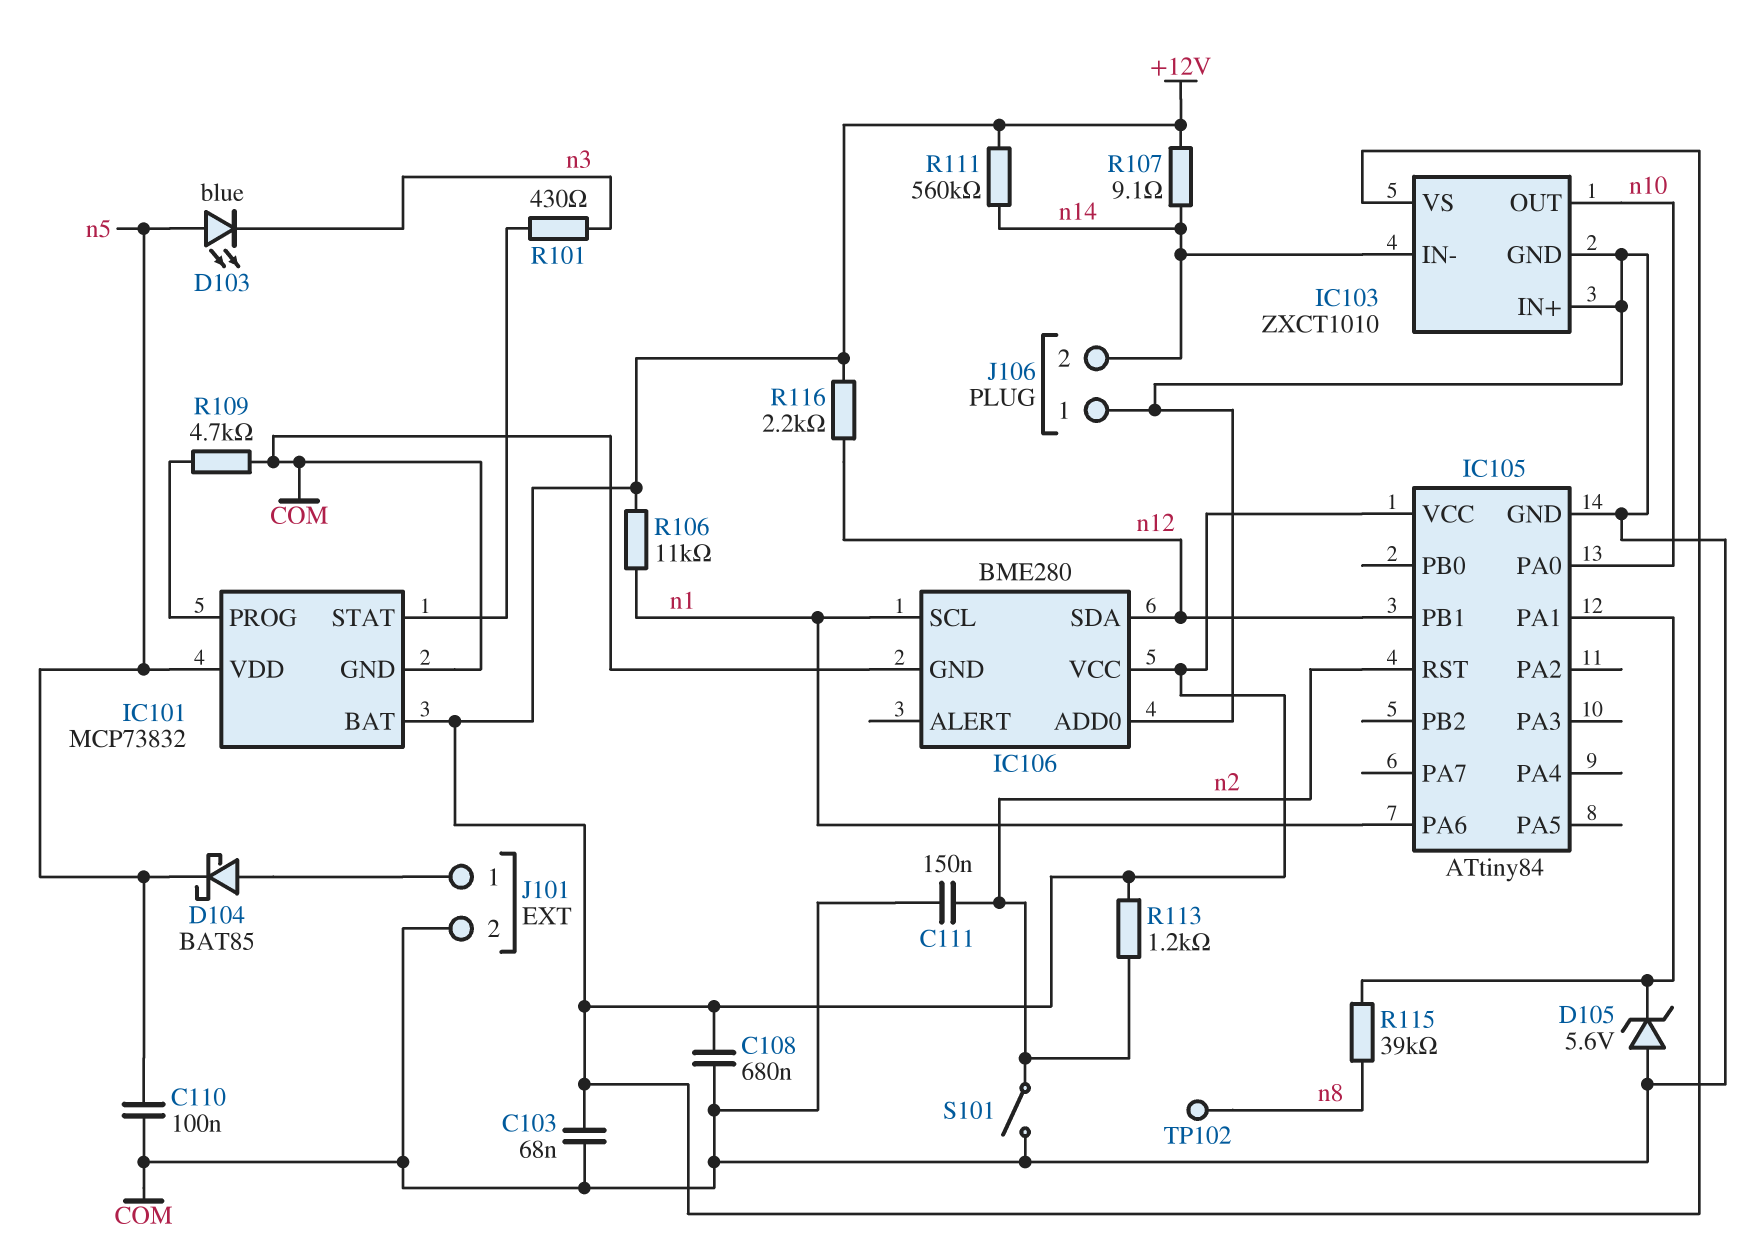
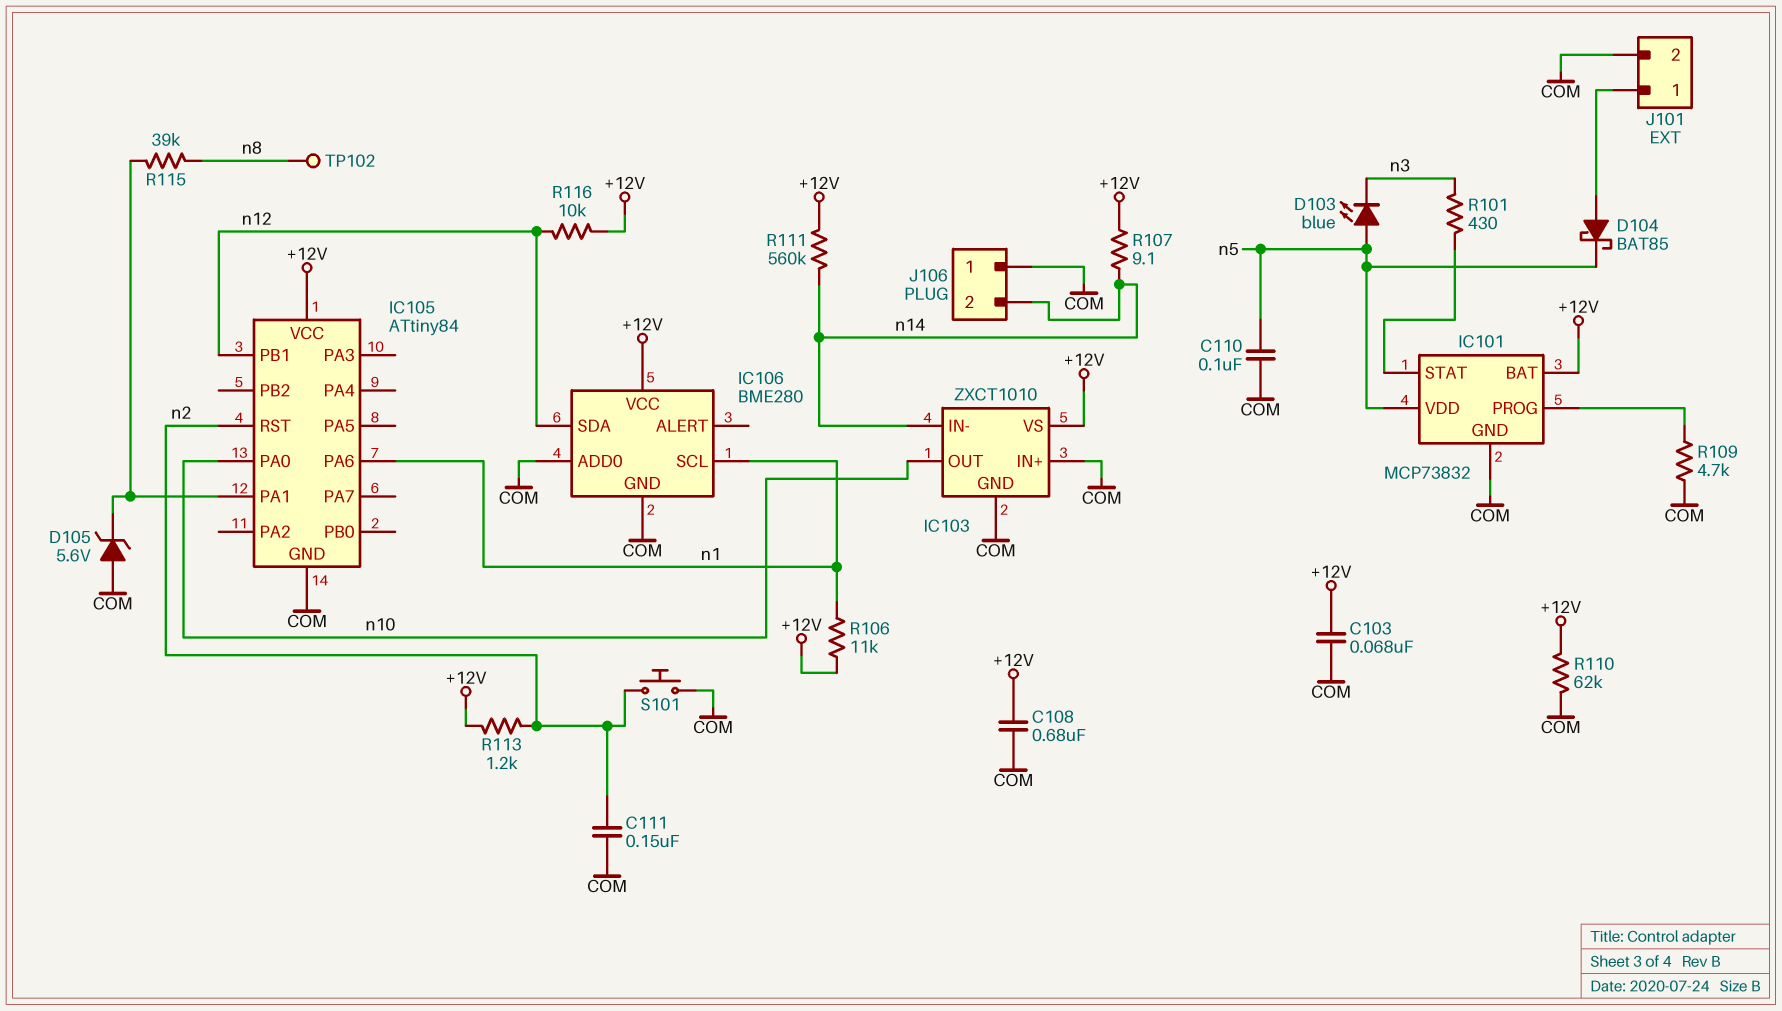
R110: none -> 62k (+12V, COM)
R116: 2.2k (+12V, n12) -> 10k (+12V, n12)
S101: switch (COM, n2) -> button (COM, n2)

